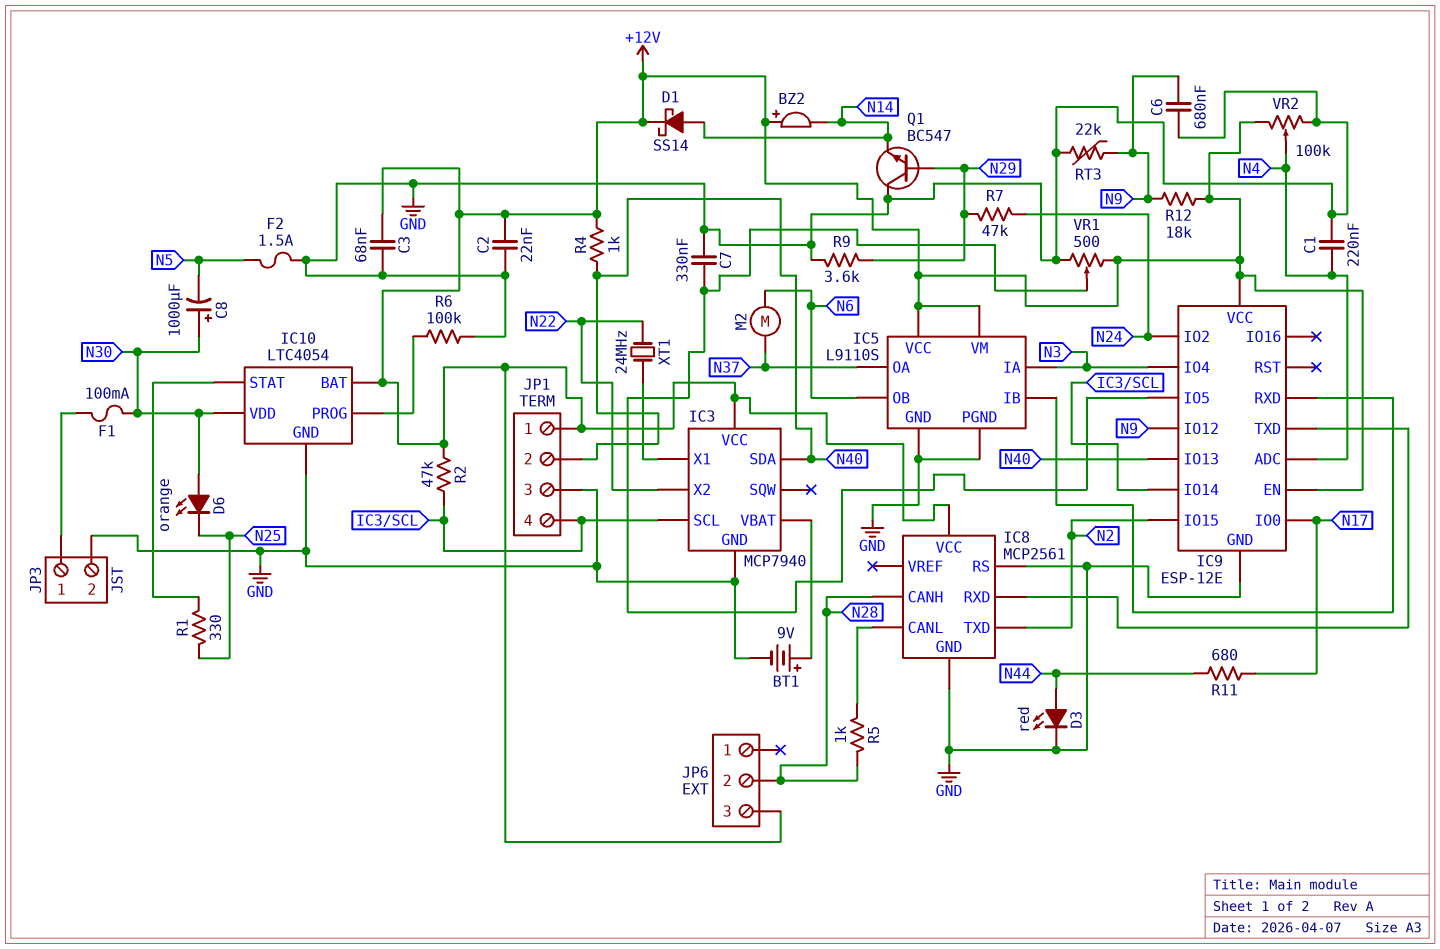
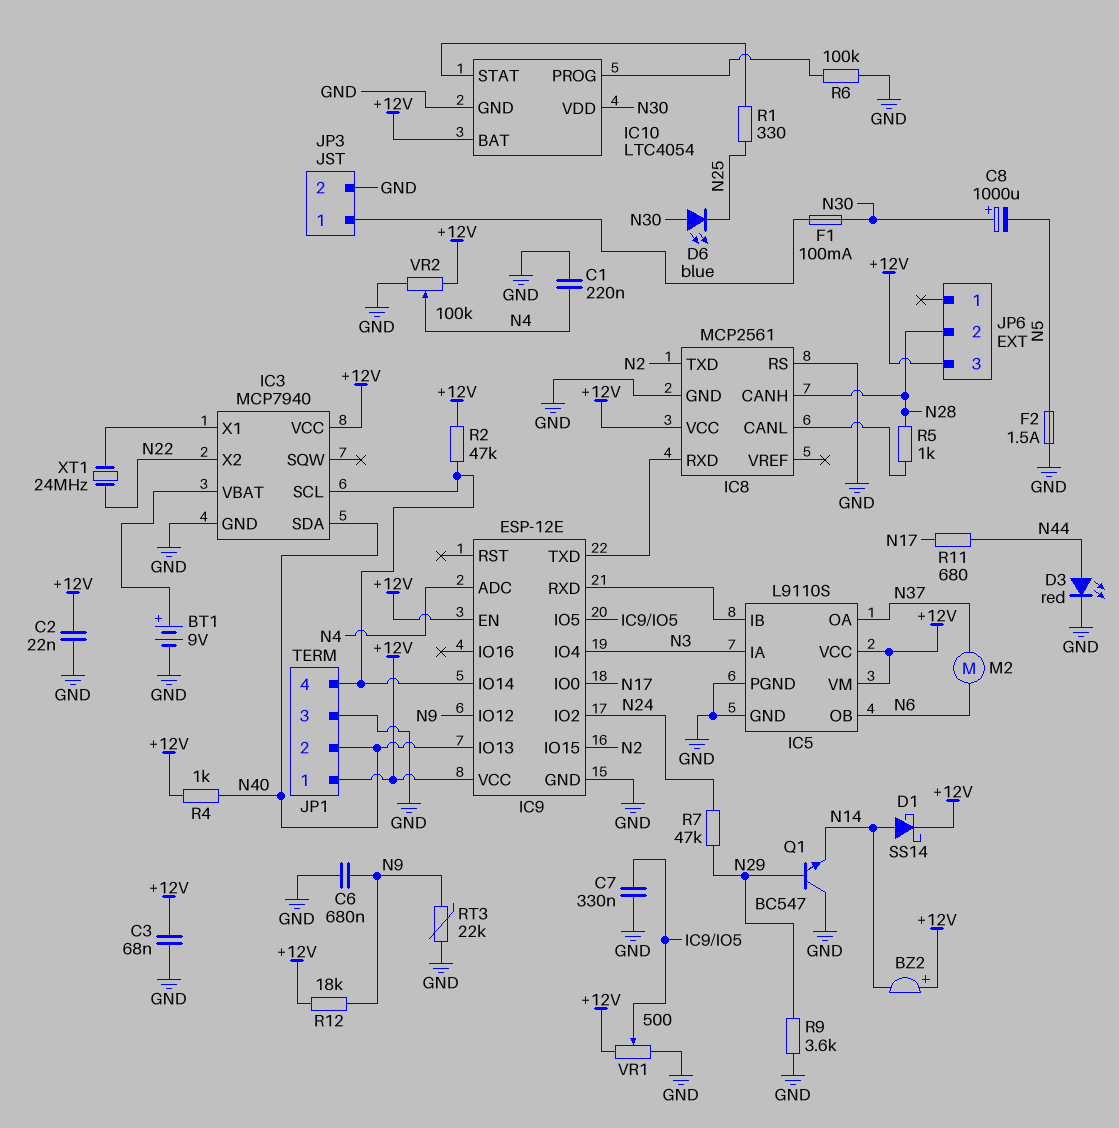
D6: LED orange (A N30, K N25) -> LED blue (A N30, K N25)

